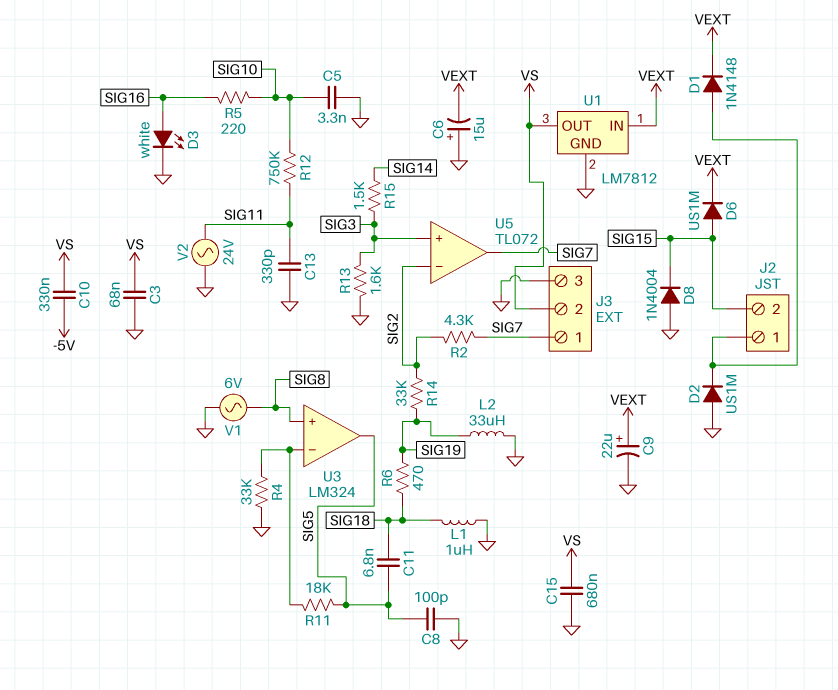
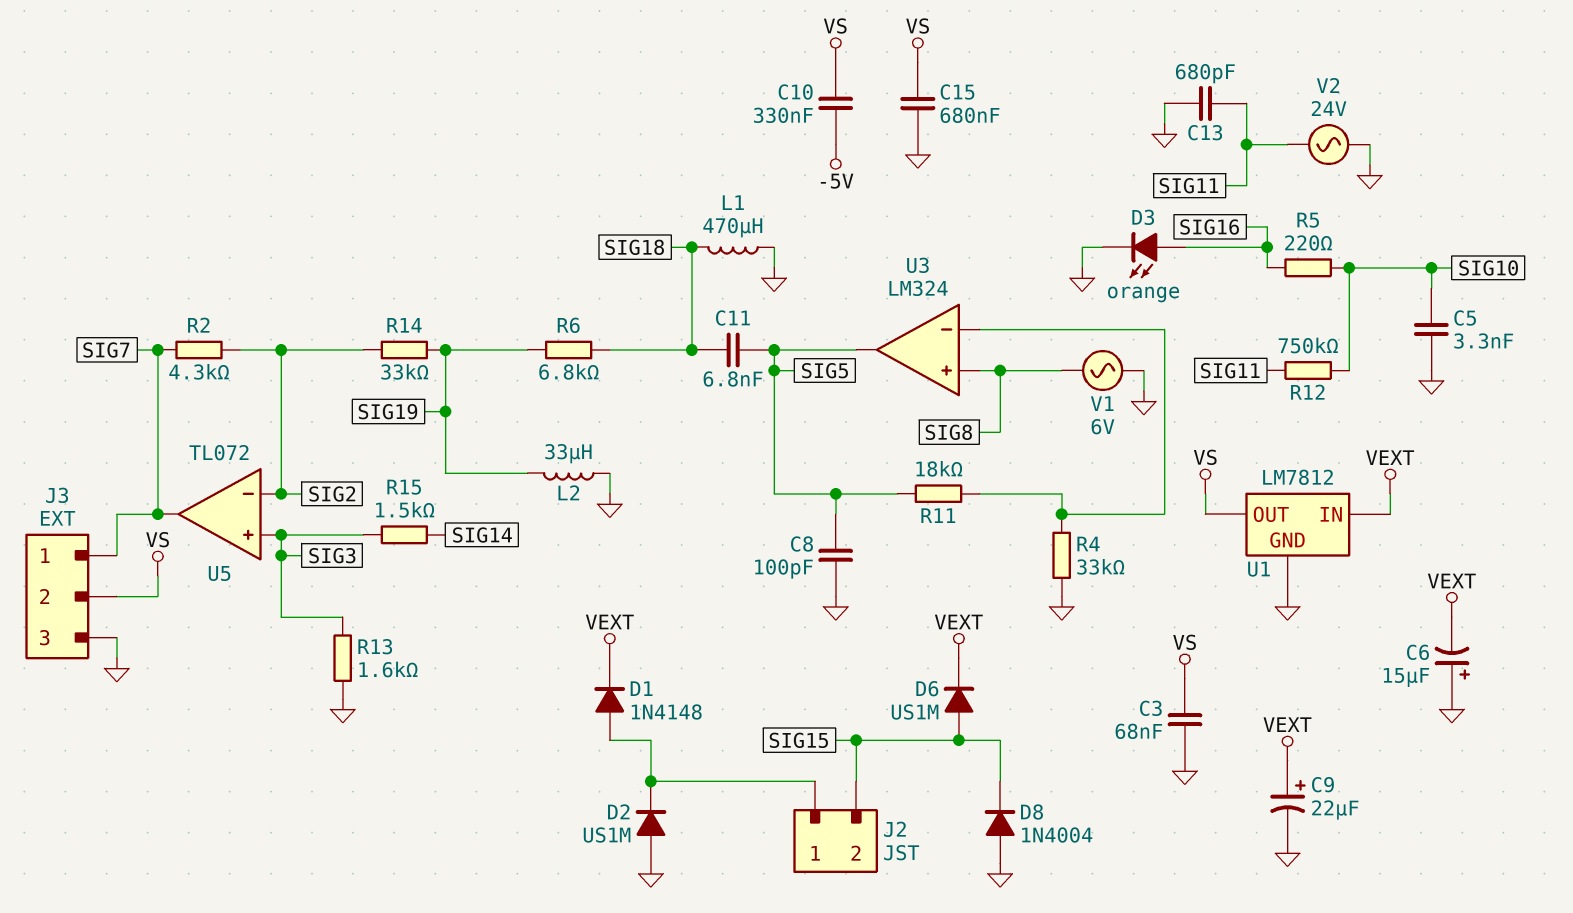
C13: 330pF (GND, SIG11) -> 680pF (GND, SIG11)
D3: LED white (A SIG16, K GND) -> LED orange (A SIG16, K GND)
L1: 1uH (GND, SIG18) -> 470uH (GND, SIG18)
R6: 470 (SIG18, SIG19) -> 6.8k (SIG18, SIG19)

